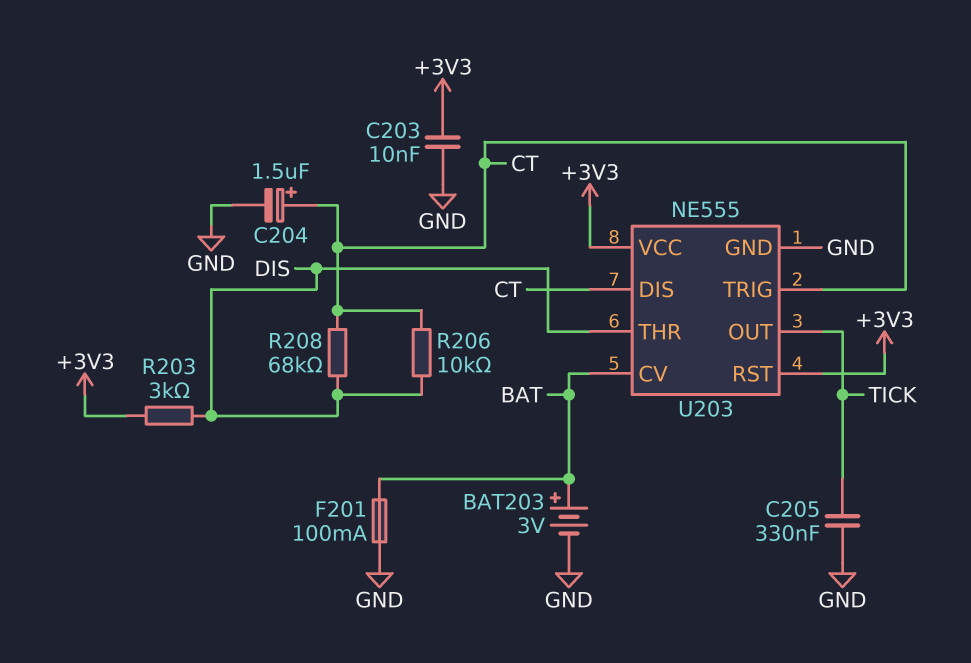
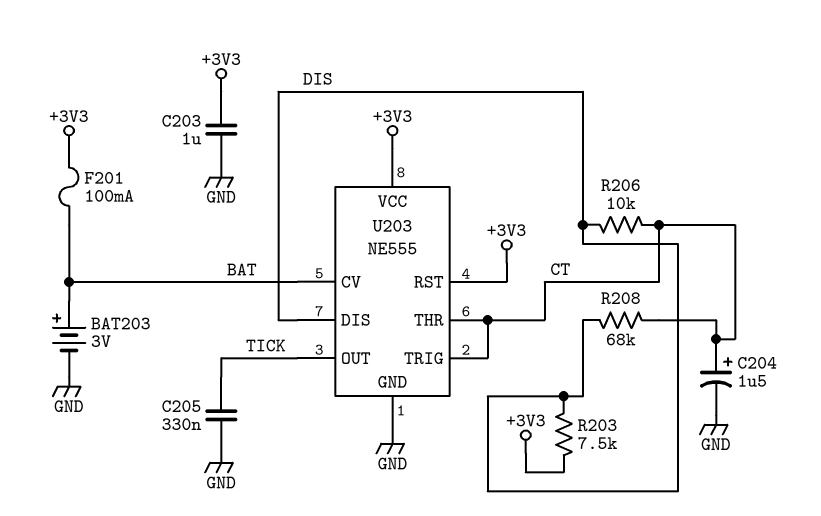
C203: 10nF (+3V3, GND) -> 1uF (+3V3, GND)
F201: 100mA (BAT, GND) -> 100mA (+3V3, BAT)
R203: 3k (+3V3, DIS) -> 7.5k (+3V3, DIS)
U203 pin DIS: CT -> DIS
U203 pin THR: DIS -> CT

